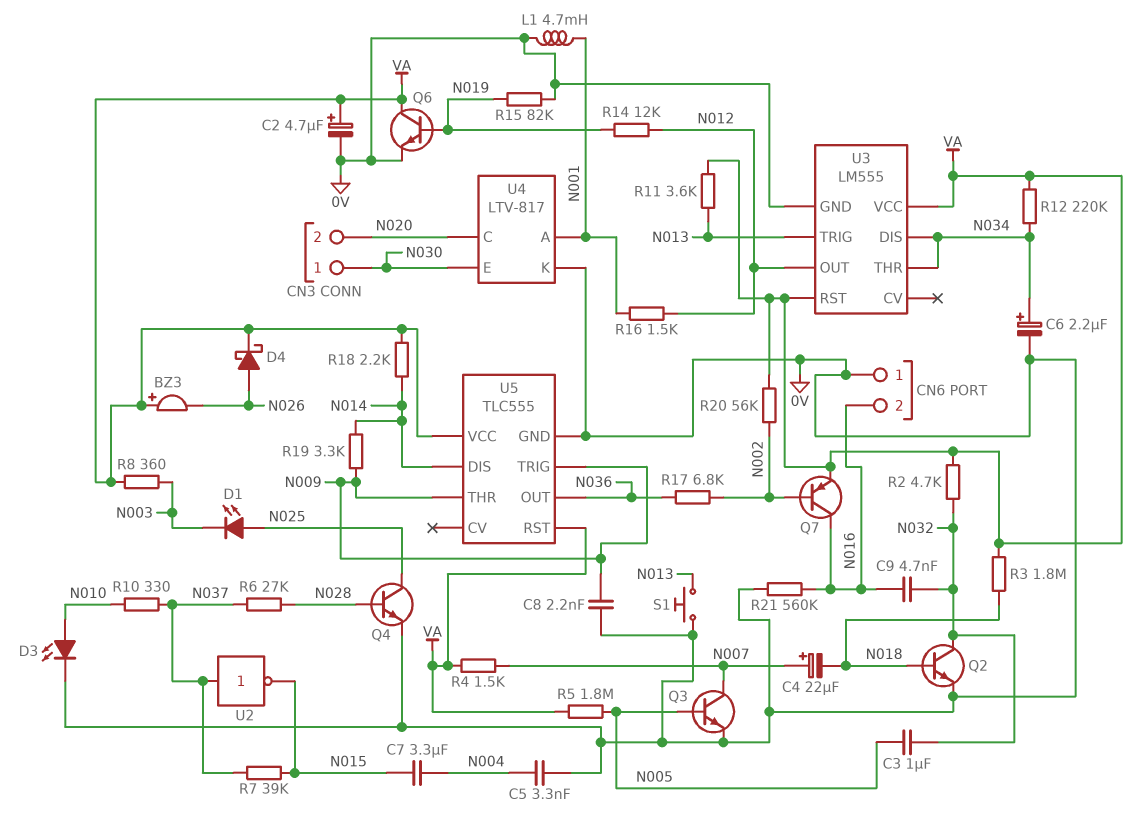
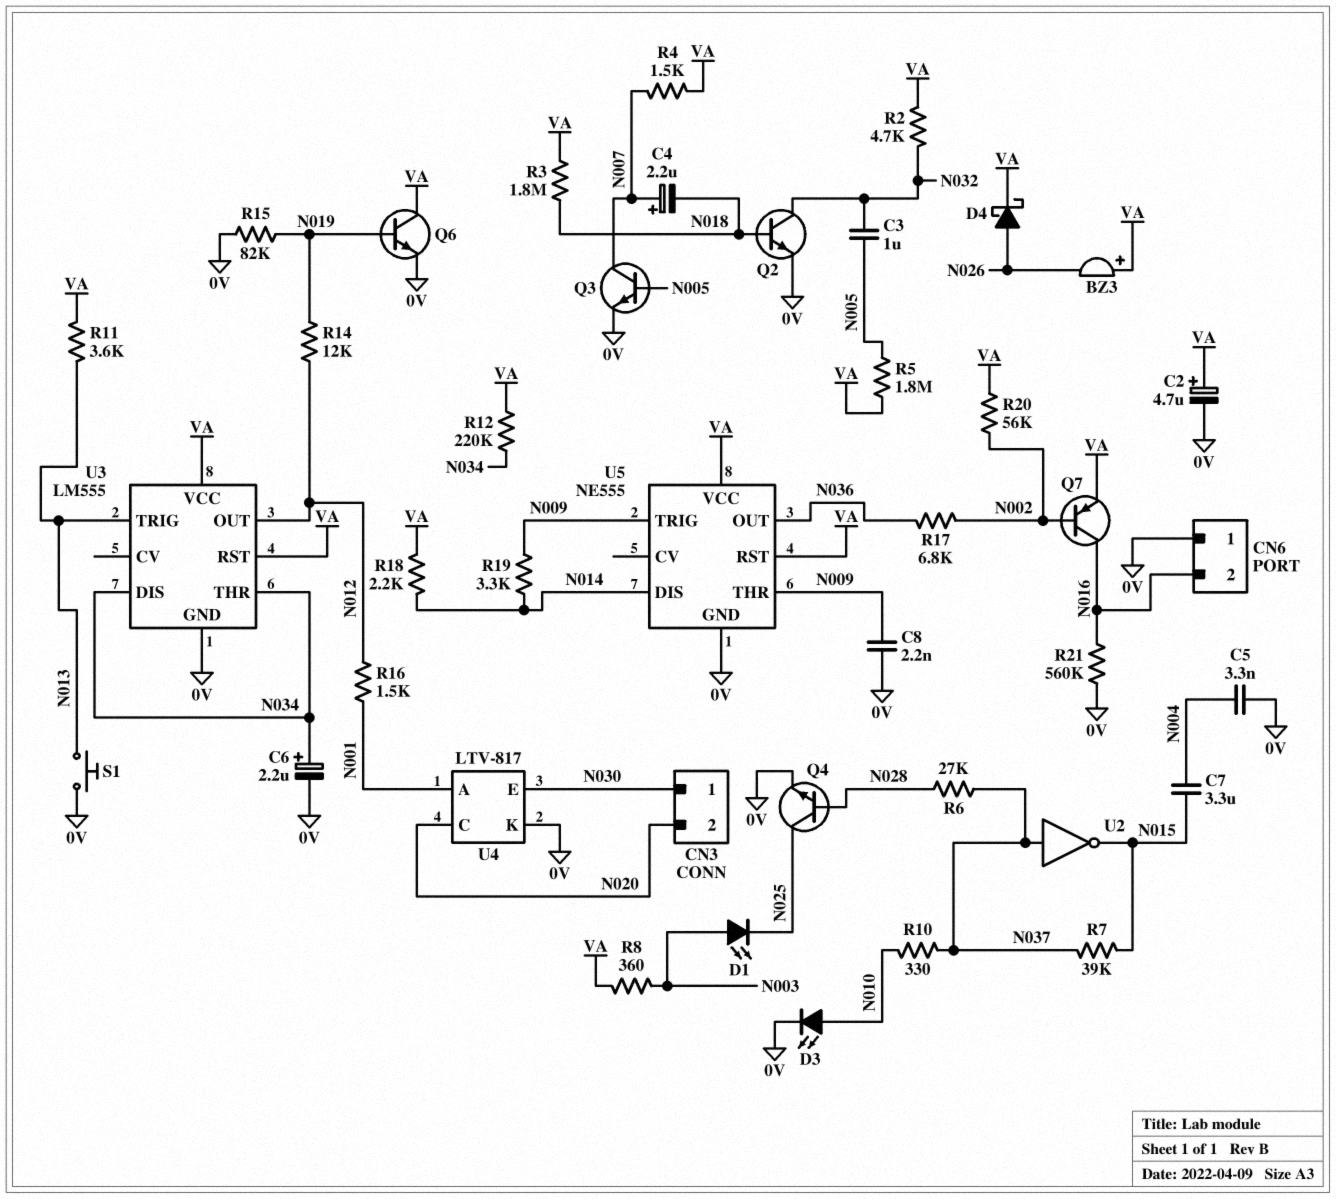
C4: 22uF (plus N007, minus N018) -> 2.2uF (plus N007, minus N018)
C9: 4.7nF (N016, N032) -> none
D1: LED (A N025, K N003) -> LED (A N003, K N025)
L1: 4.7mH (0V, N001) -> none
U5: TLC555 -> NE555

